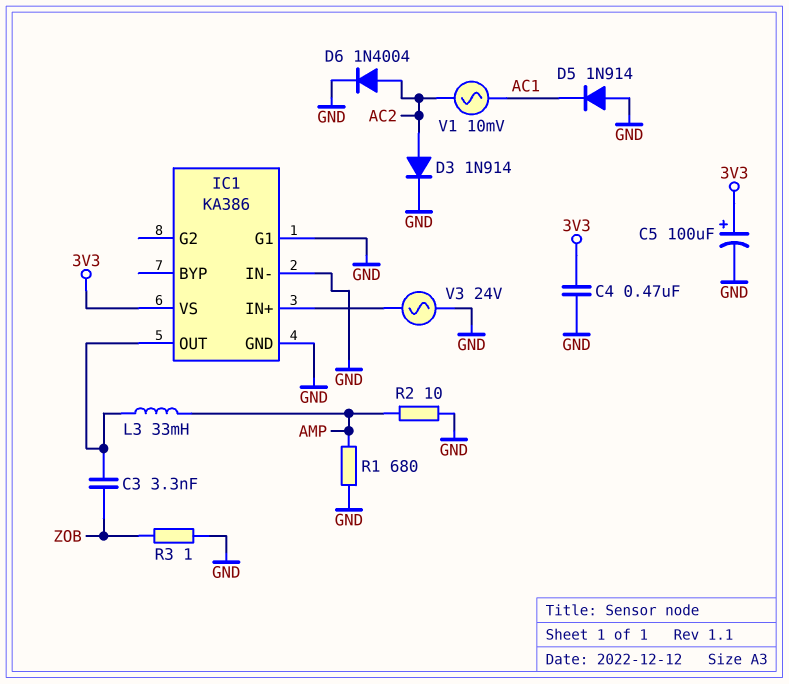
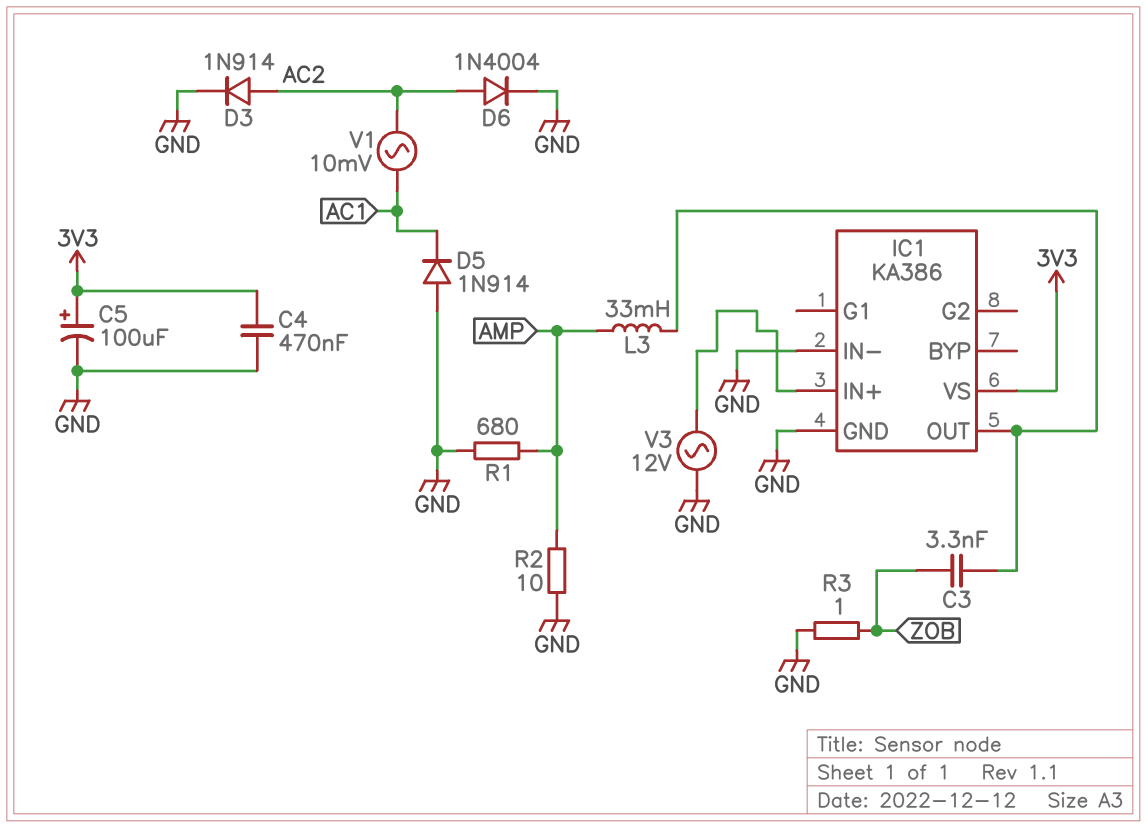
IC1 pin G1: GND -> none
V3: AC 24V (GND, IC1/IN+) -> AC 12V (GND, IC1/IN+)

